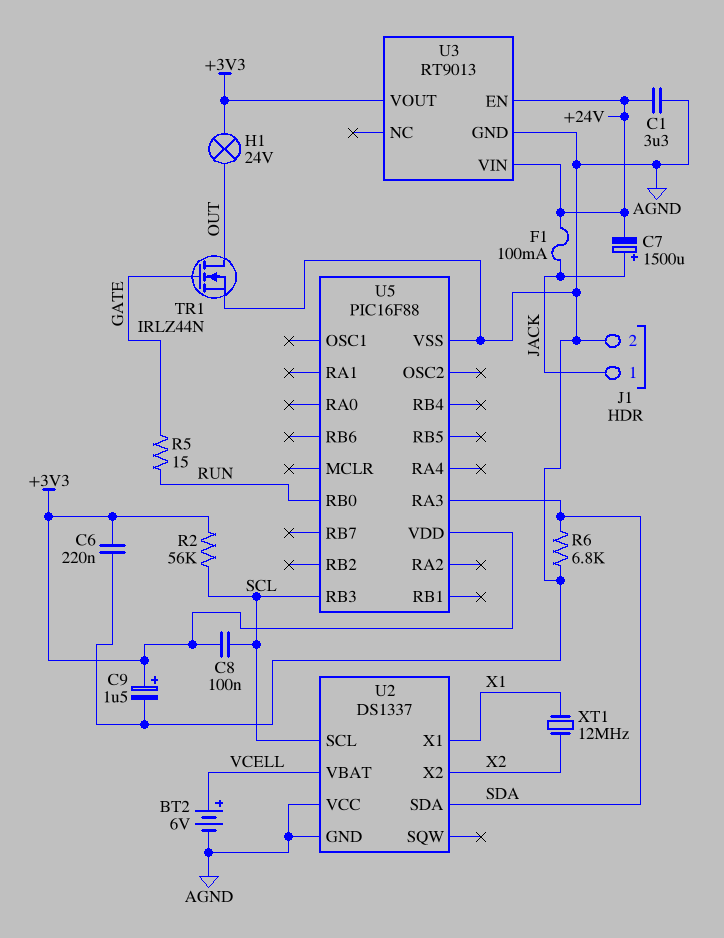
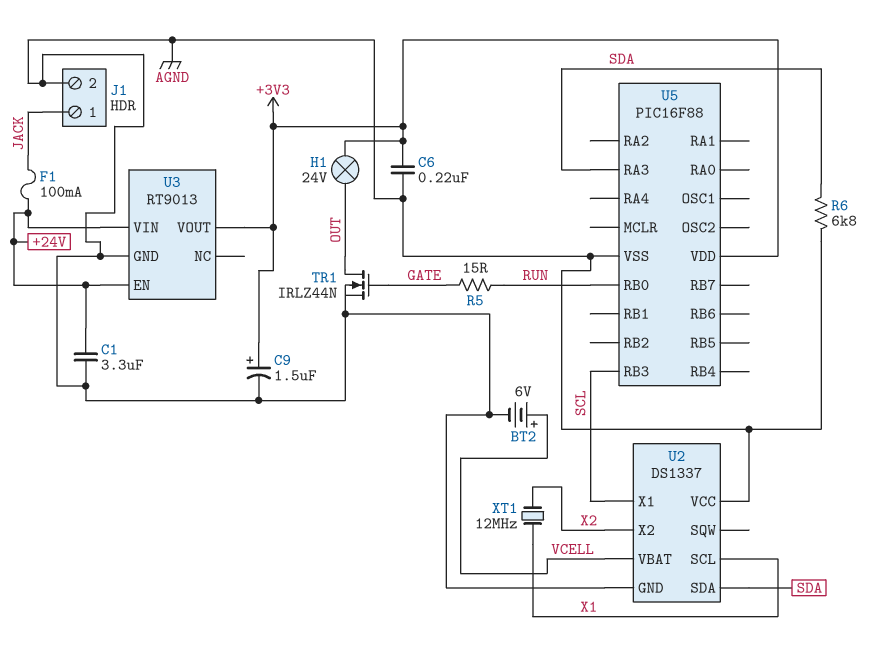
C7: 1500uF (plus JACK, minus +24V) -> none
C8: 100nF (+3V3, SCL) -> none
R2: 56k (+3V3, SCL) -> none
U2 pin SCL: SCL -> X1
U2 pin X1: X1 -> SCL

